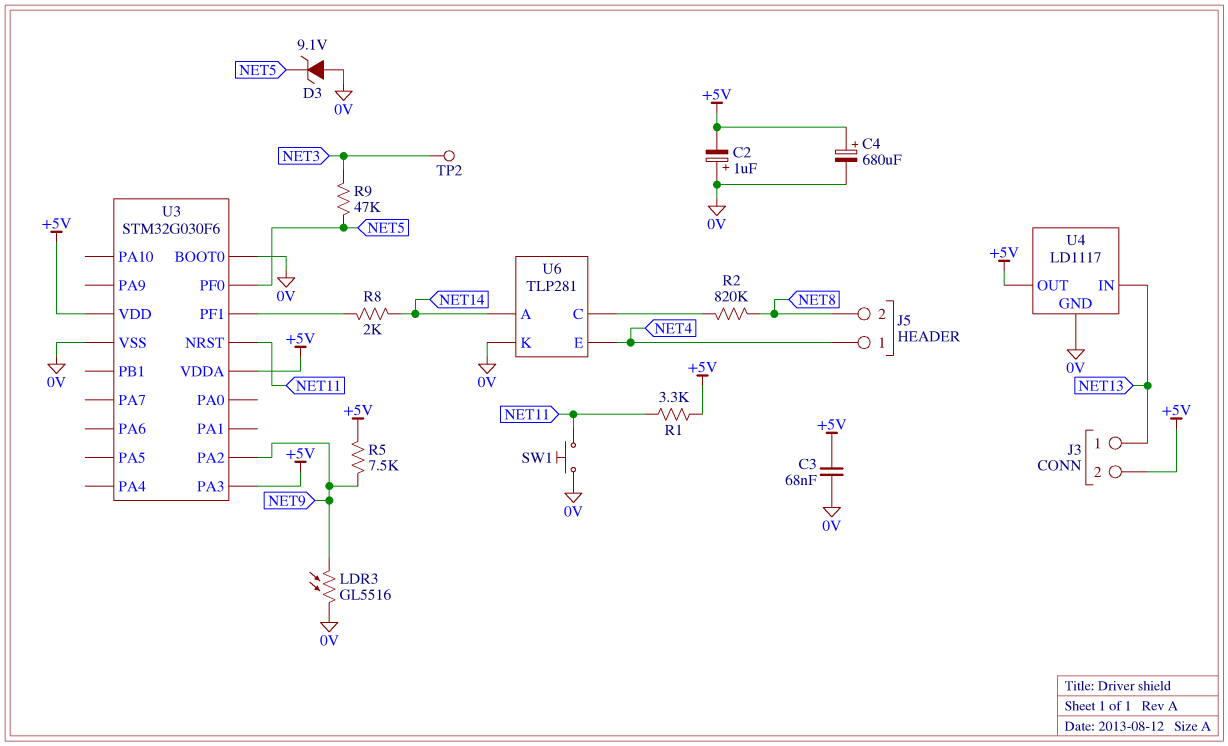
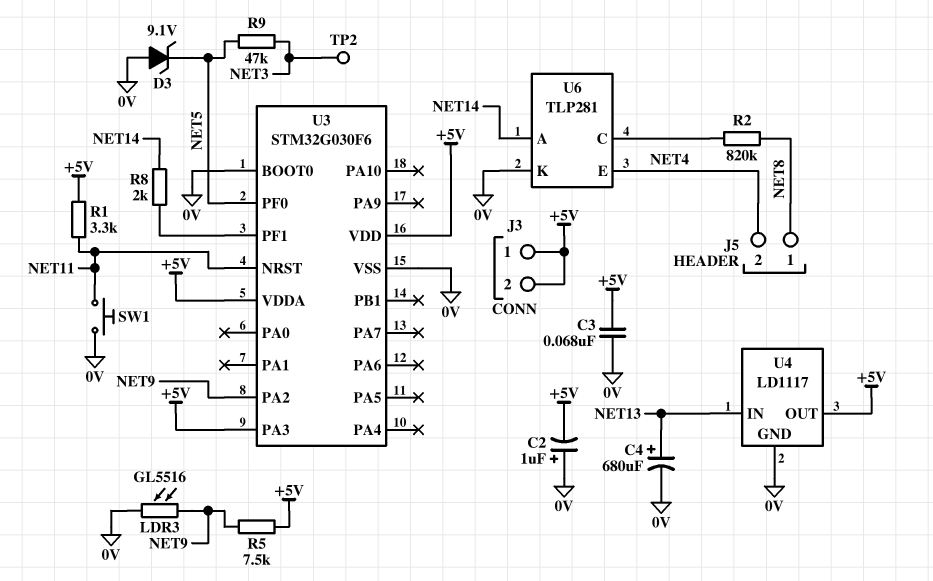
C4: 680uF (plus +5V, minus 0V) -> 680uF (plus NET13, minus 0V)
J3 pin 1: NET13 -> +5V
J5 pin 1: NET4 -> NET8
J5 pin 2: NET8 -> NET4

